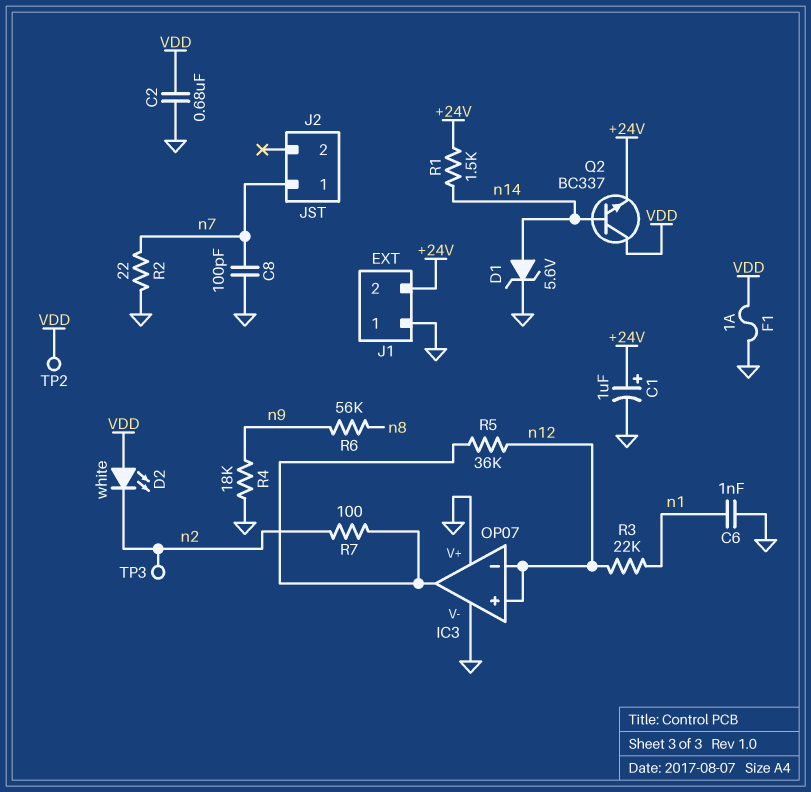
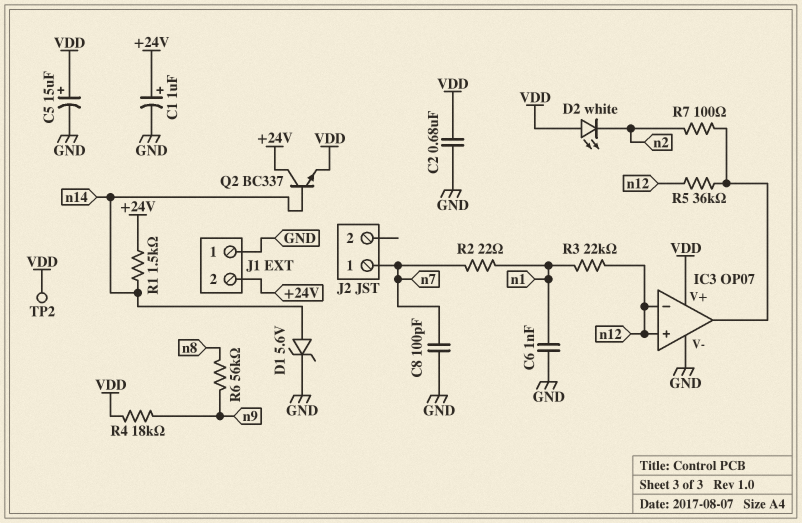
C5: none -> 15uF (plus VDD, minus GND)
F1: 1A (GND, VDD) -> none
IC3 pin V+: GND -> VDD
Q2: NPN BC337 (B n14, C VDD, E +24V) -> NPN BC337 (B n14, C +24V, E VDD)
R2: 22 (GND, n7) -> 22 (n1, n7)
R4: 18k (GND, n9) -> 18k (VDD, n9)
TP3: test point (n2) -> none

